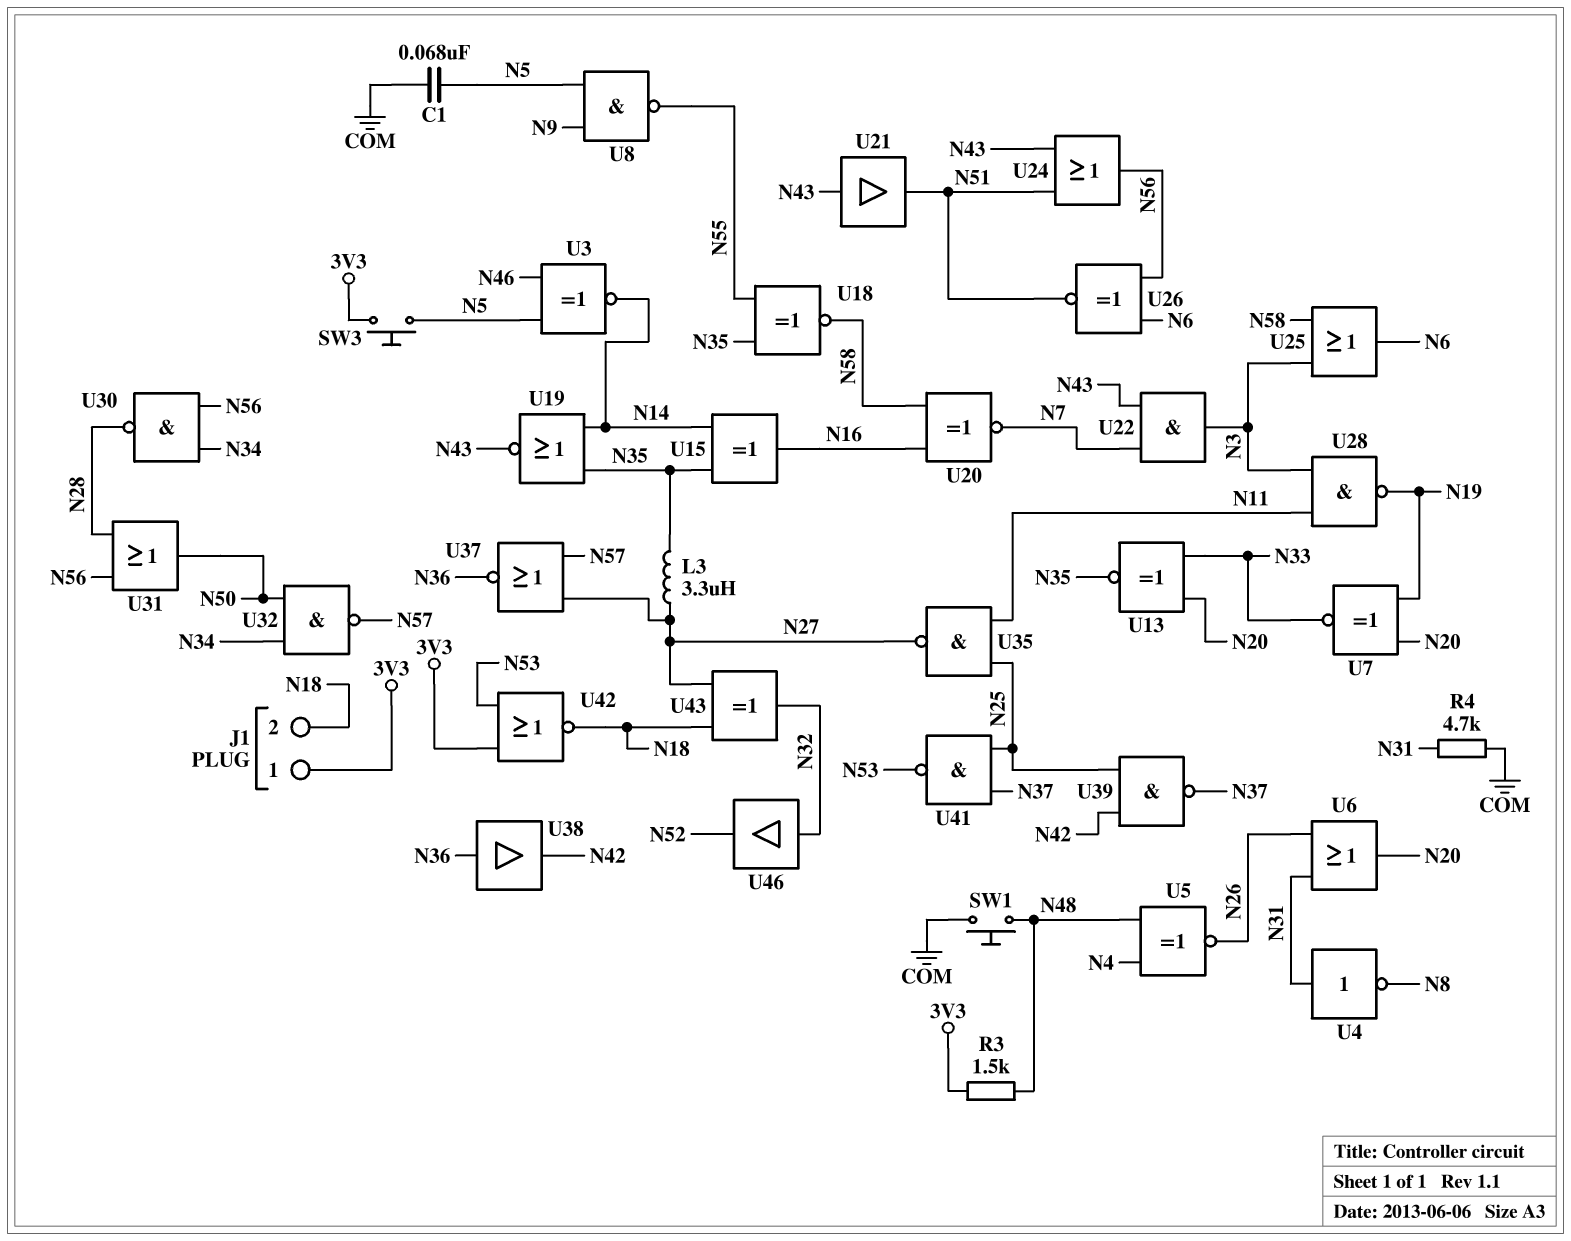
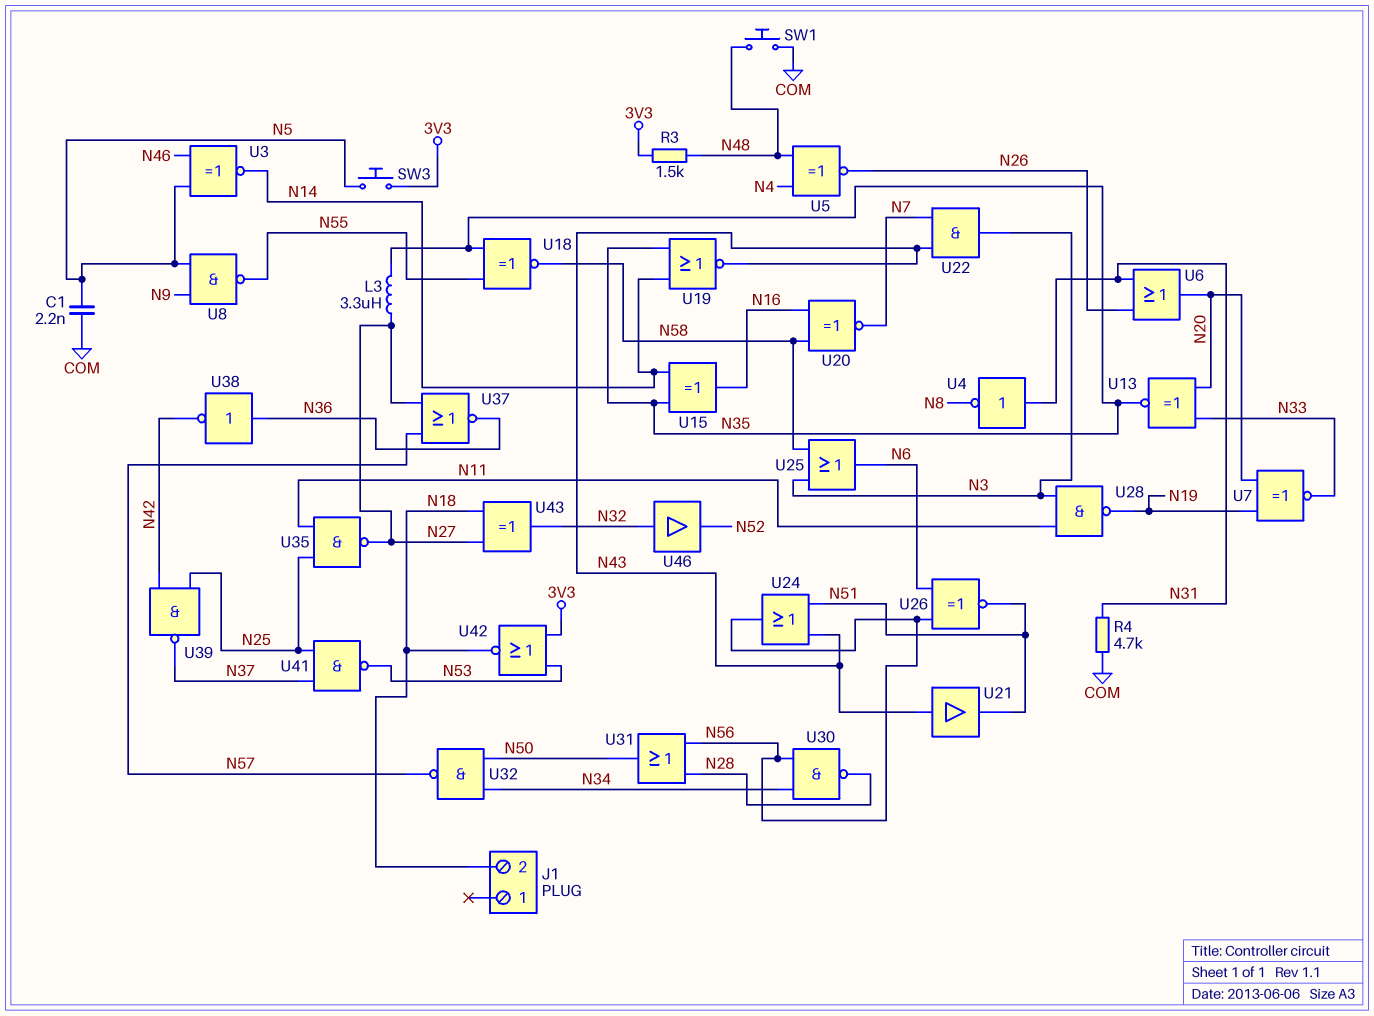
C1: 68nF (COM, N5) -> 2.2nF (COM, N5)
J1 pin 1: 3V3 -> none
U38: buffer (in N36, out N42) -> NOT (in N36, out N42)

